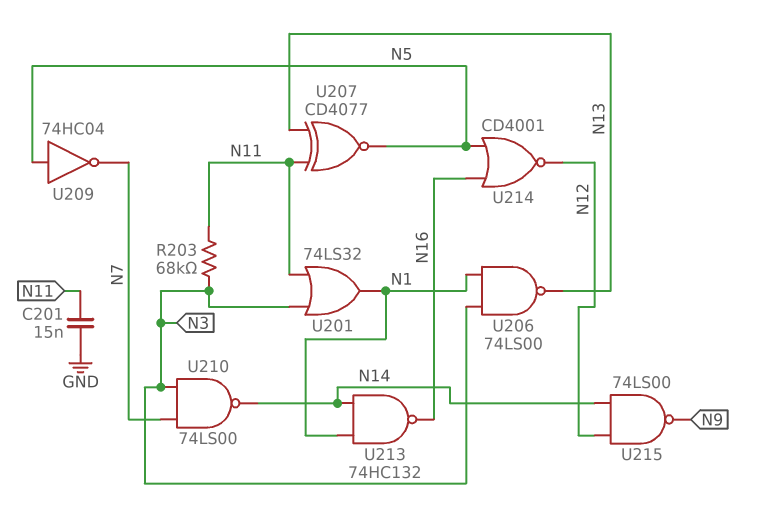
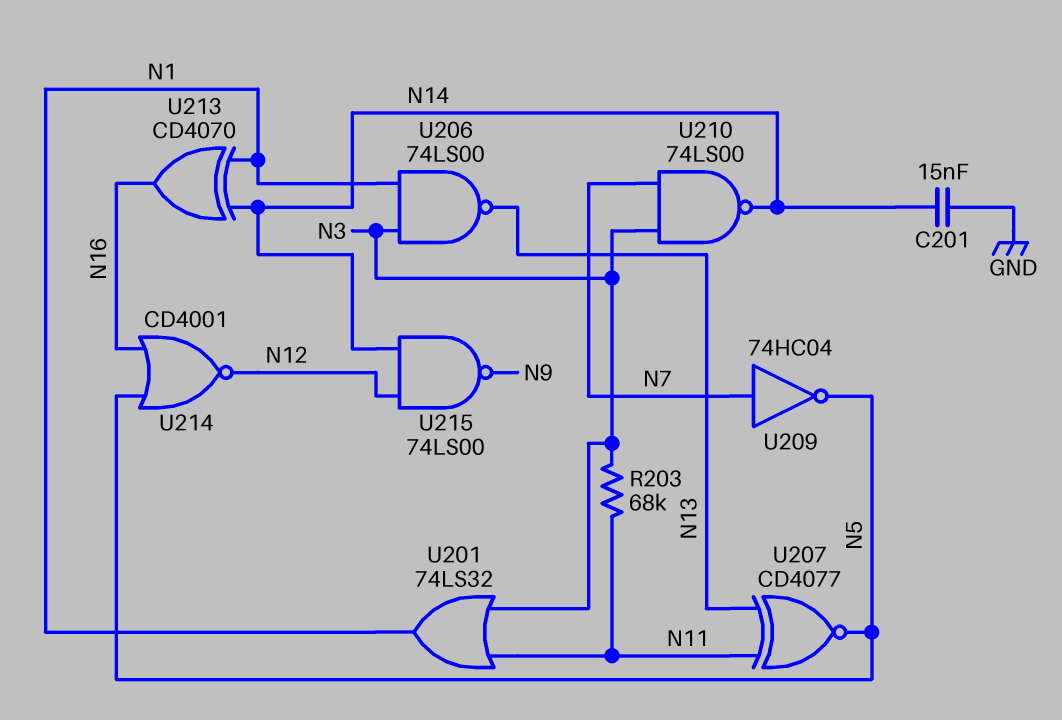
C201: 15nF (GND, N11) -> 15nF (GND, N14)
U209: NOT 74HC04 (in N5, out N7) -> NOT 74HC04 (in N7, out N5)
U213: NAND 74HC132 (in N1, in N14, out N16) -> XOR CD4070 (in N1, in N14, out N16)

